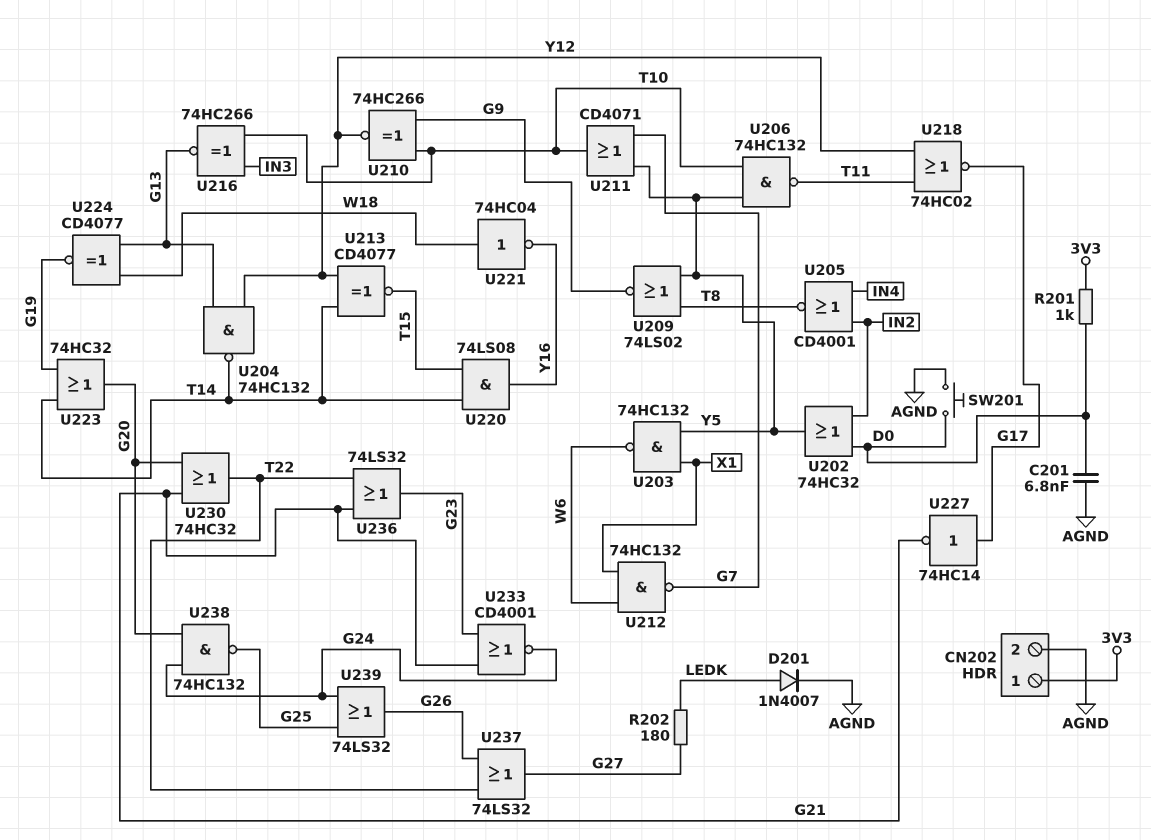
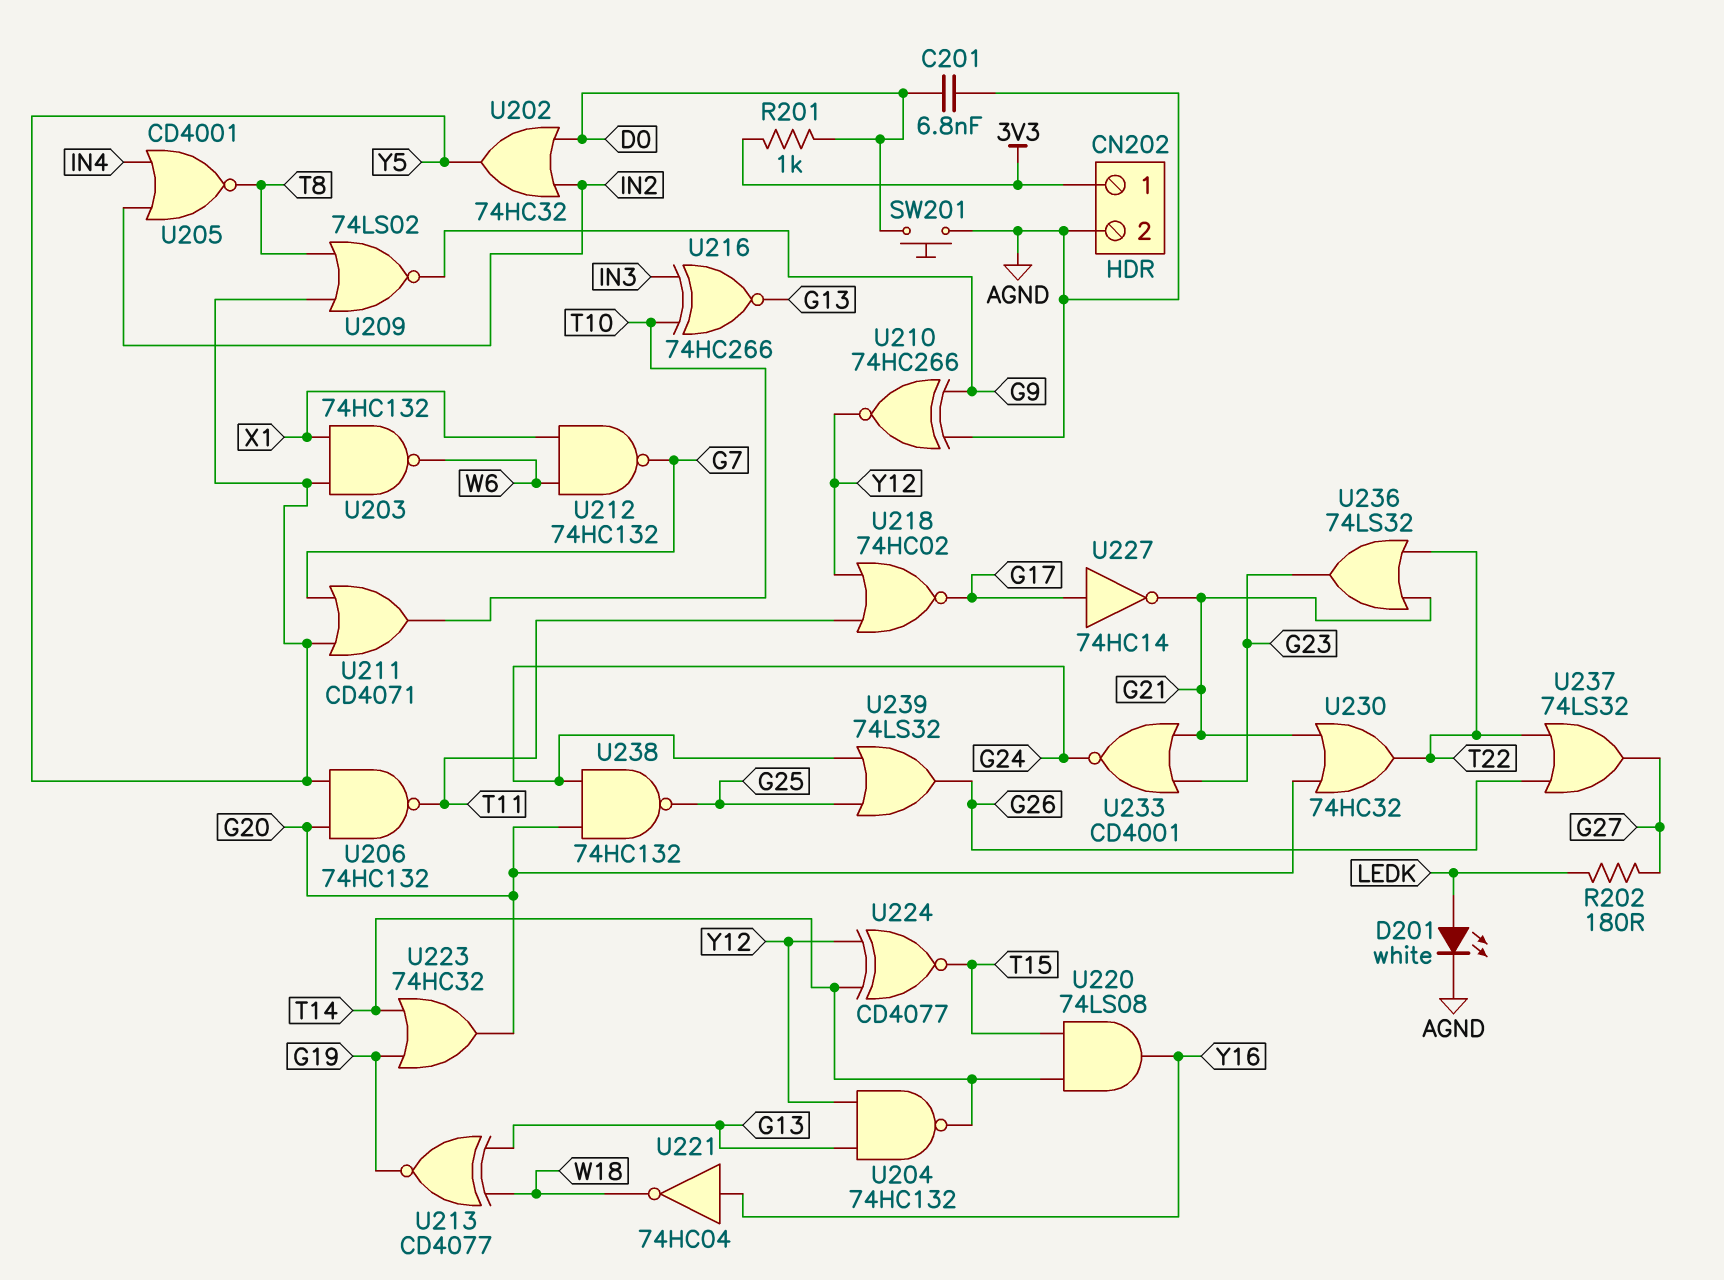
D201: diode 1N4007 (A LEDK, K AGND) -> LED white (A LEDK, K AGND)
U206: NAND 74HC132 (in T10, in Y5, out T11) -> NAND 74HC132 (in G20, in Y5, out T11)
U210: XNOR 74HC266 (in G9, in T10, out Y12) -> XNOR 74HC266 (in AGND, in G9, out Y12)
U213: XNOR CD4077 (in T14, in Y12, out T15) -> XNOR CD4077 (in G13, in W18, out G19)
U221: NOT 74HC04 (in W18, out Y16) -> NOT 74HC04 (in Y16, out W18)
U224: XNOR CD4077 (in G13, in W18, out G19) -> XNOR CD4077 (in T14, in Y12, out T15)

